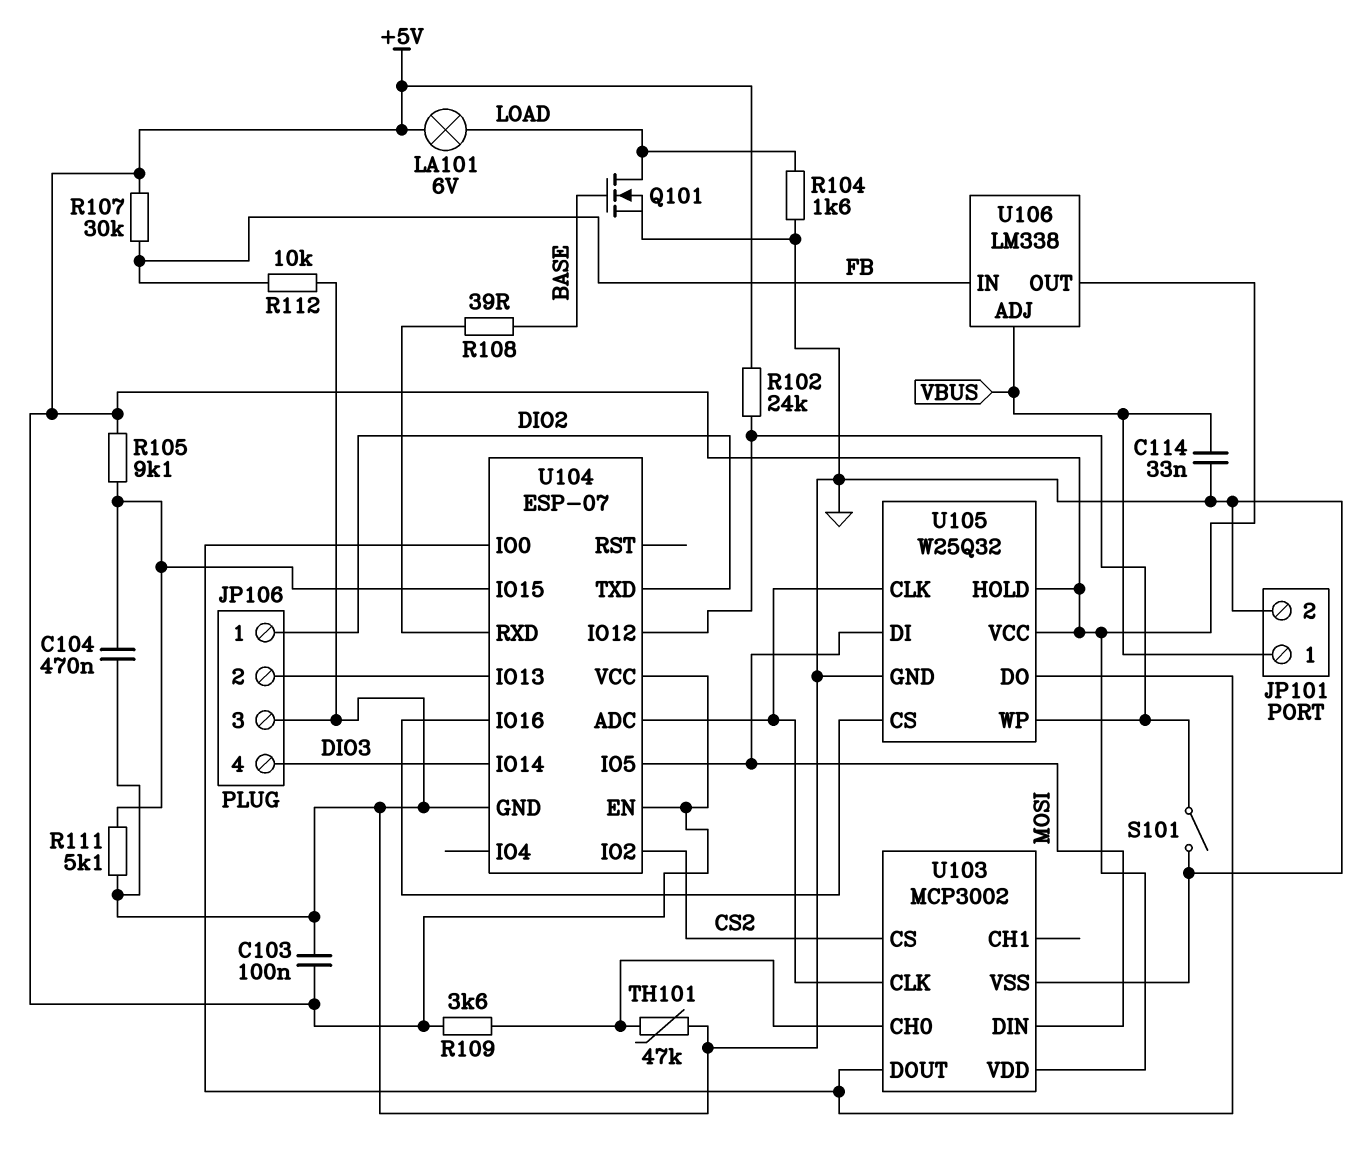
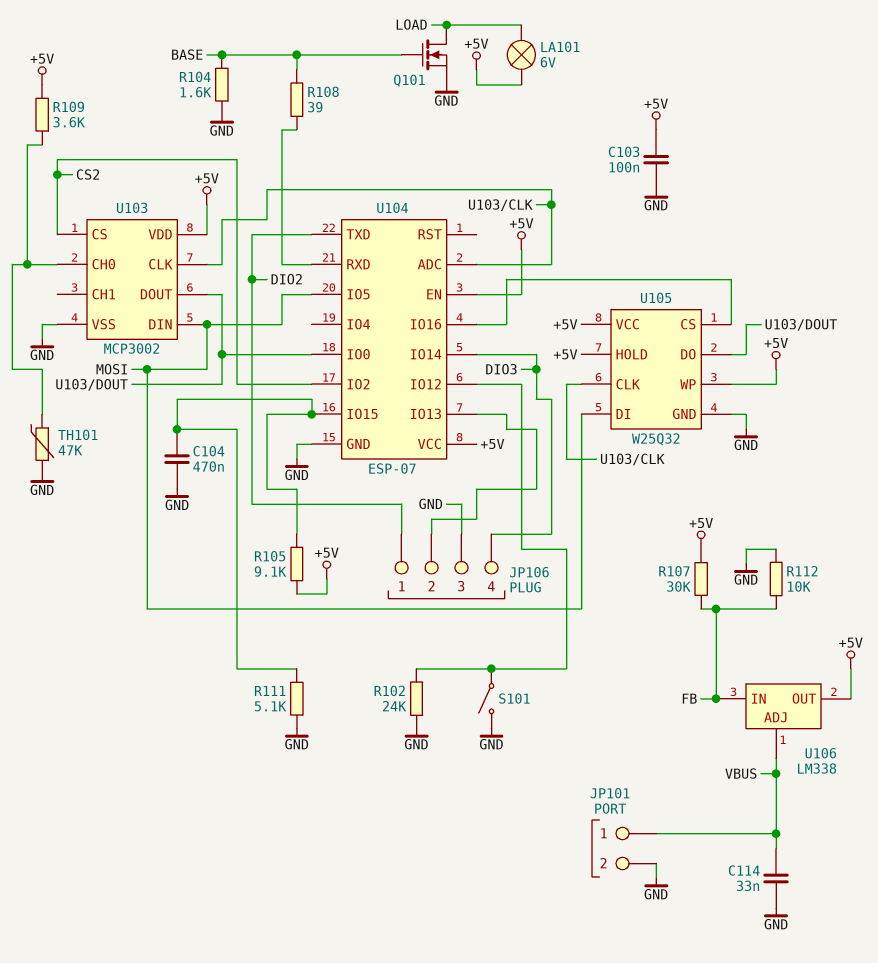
R102: 24k (+5V, U104/IO12) -> 24k (GND, U104/IO12)
R104: 1.6k (GND, LOAD) -> 1.6k (BASE, GND)
U105 pin WP: U104/IO12 -> +5V

